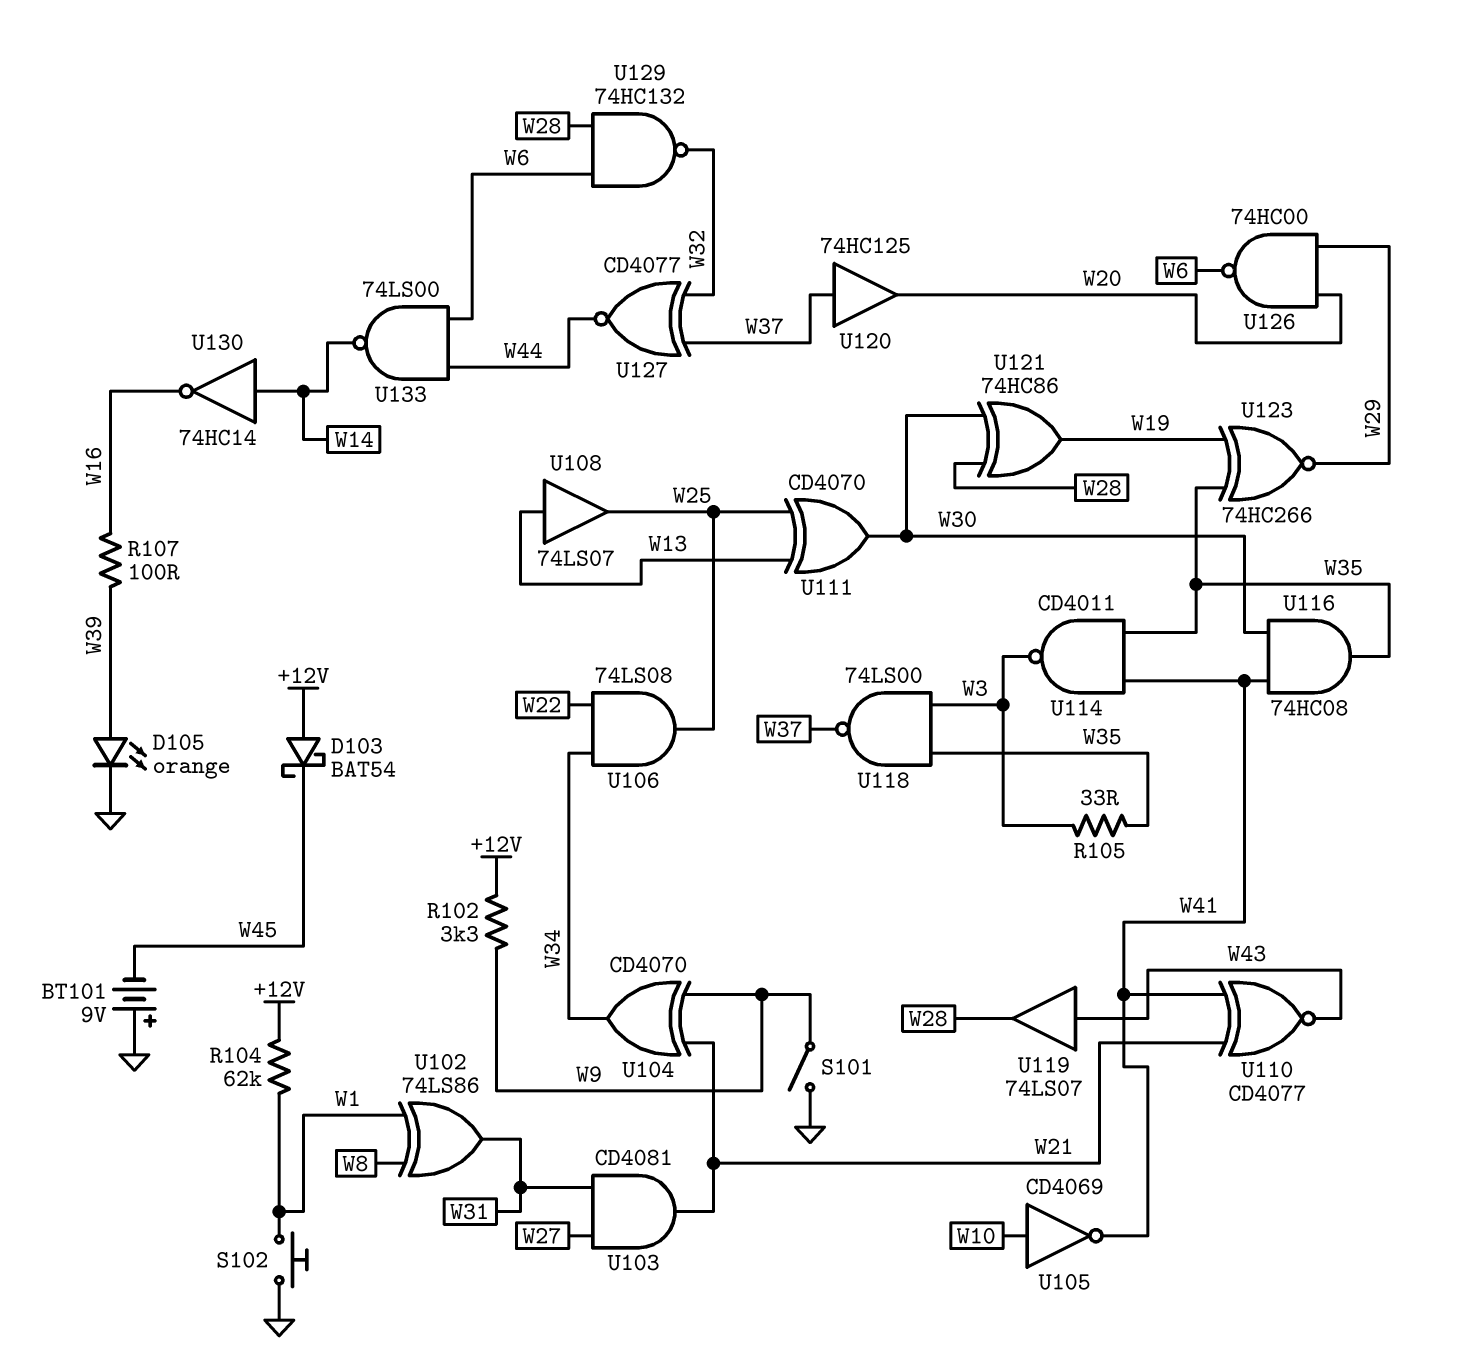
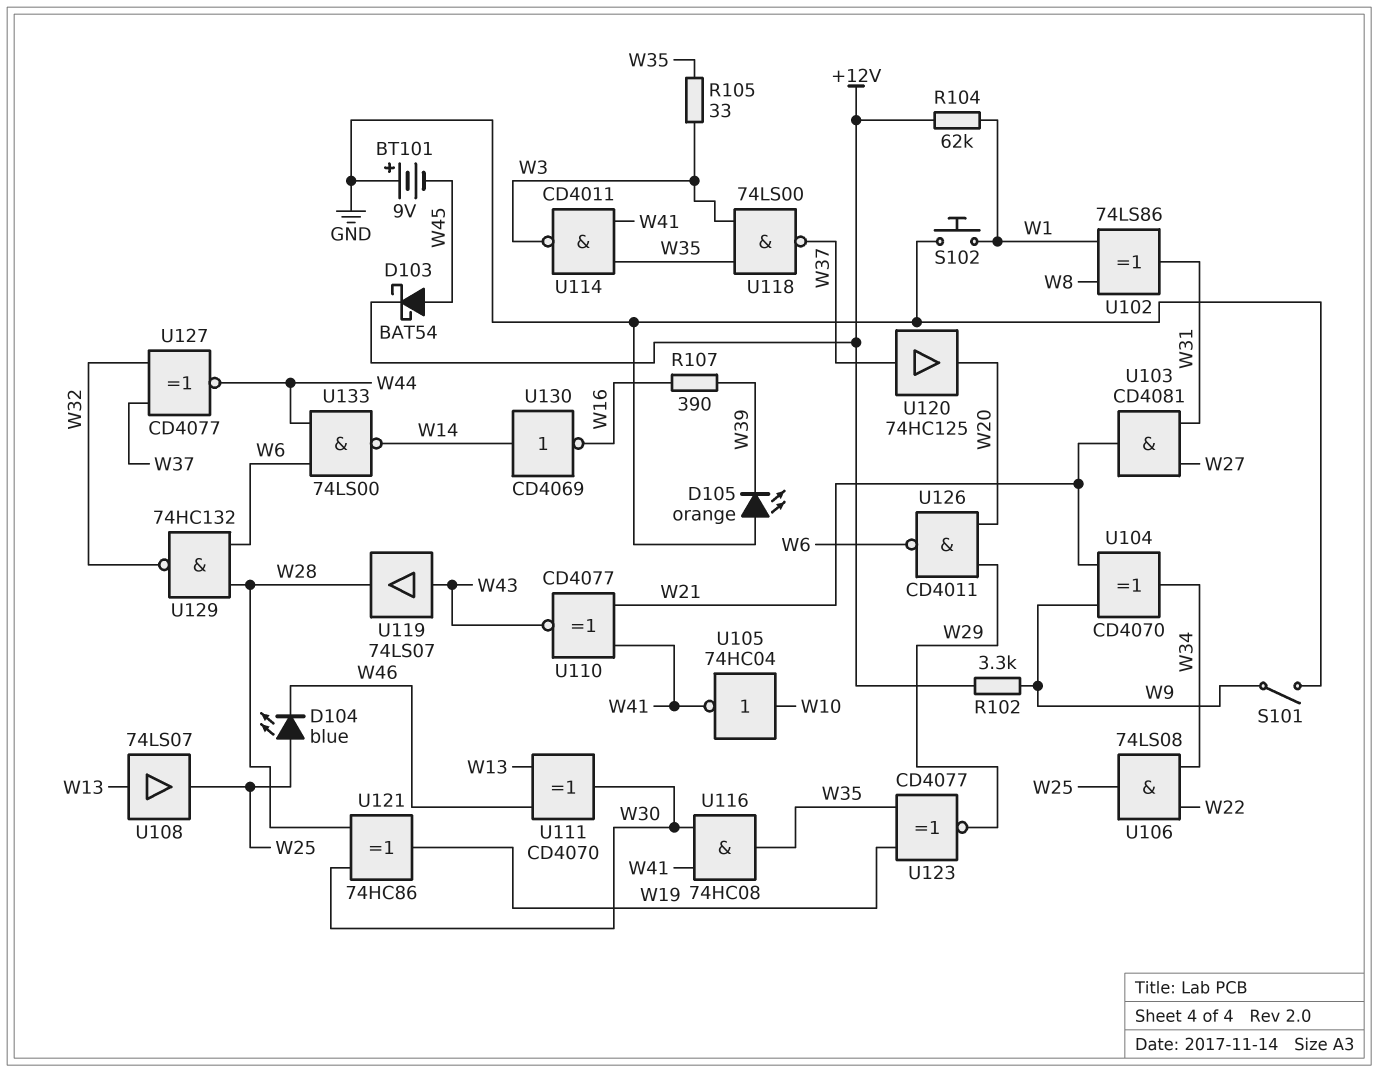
D103: schottky BAT54 (A +12V, K W45) -> schottky BAT54 (A W45, K +12V)
D104: none -> LED blue (A W25, K W46)
D105: LED orange (A W39, K GND) -> LED orange (A GND, K W39)
R107: 100 (W16, W39) -> 390 (W16, W39)
U105: NOT CD4069 (in W10, out W41) -> NOT 74HC04 (in W10, out W41)
U111: XOR CD4070 (in W13, in W25, out W30) -> XOR CD4070 (in W13, in W46, out W30)
U123: XNOR 74HC266 (in W19, in W35, out W29) -> XNOR CD4077 (in W19, in W35, out W29)
U126: NAND 74HC00 (in W20, in W29, out W6) -> NAND CD4011 (in W20, in W29, out W6)
U130: NOT 74HC14 (in W14, out W16) -> NOT CD4069 (in W14, out W16)

